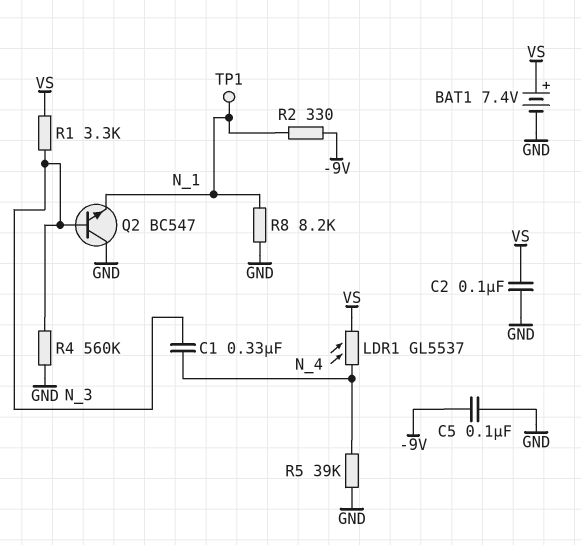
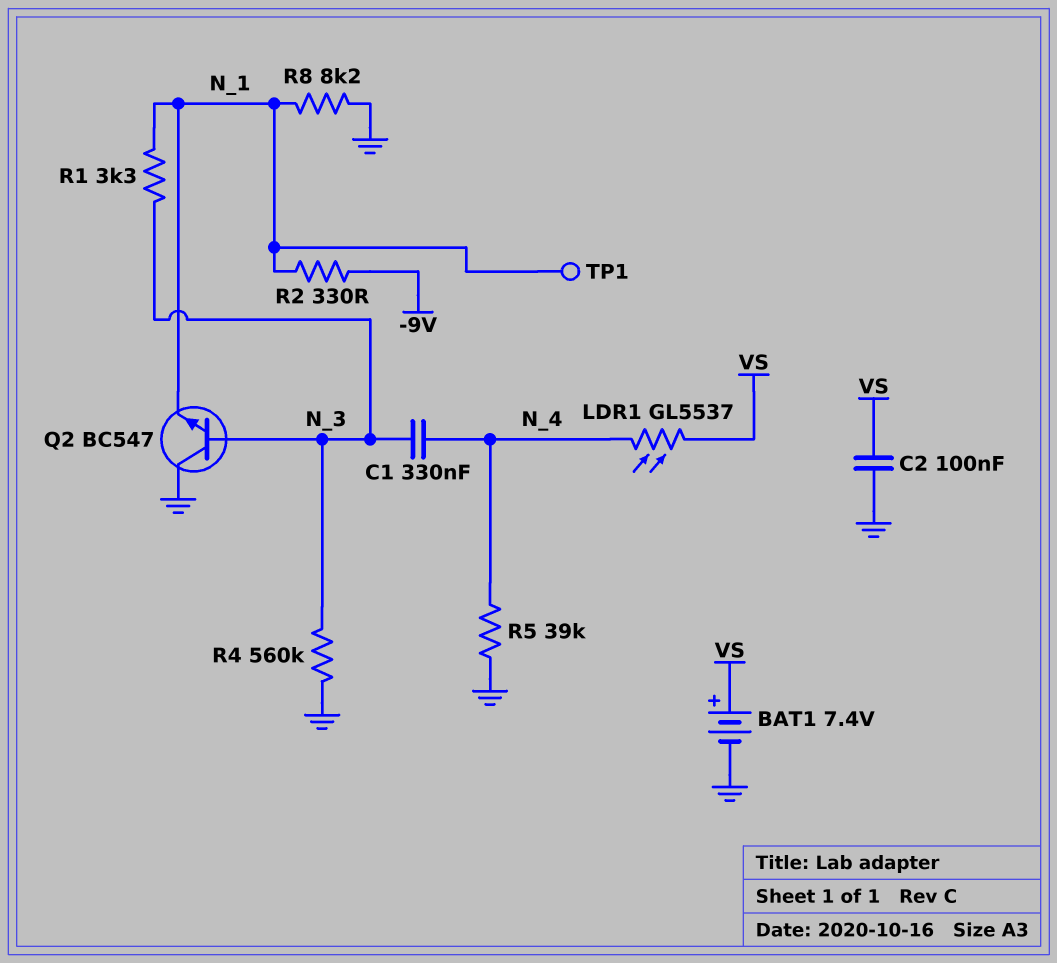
C5: 100nF (-9V, GND) -> none
R1: 3.3k (N_3, VS) -> 3.3k (N_1, N_3)

